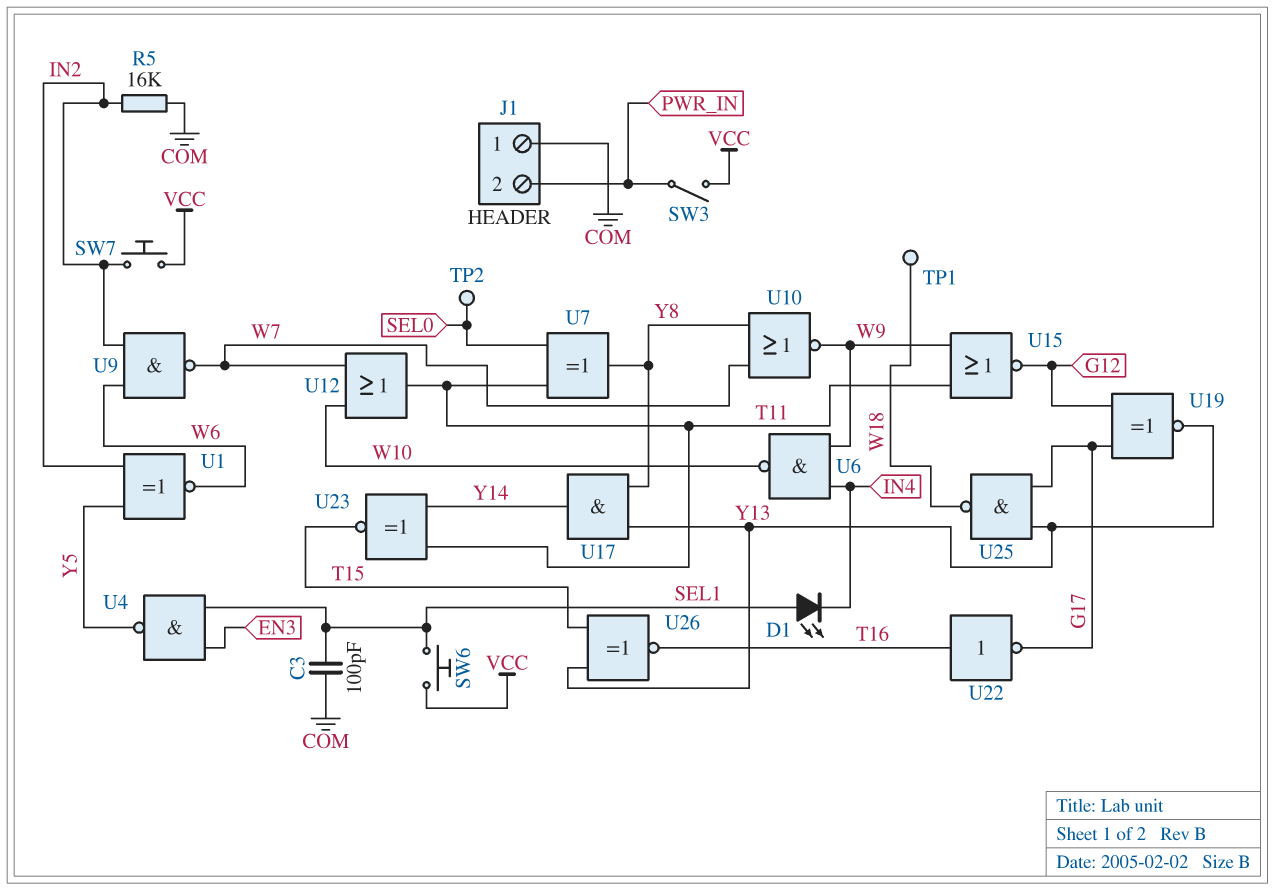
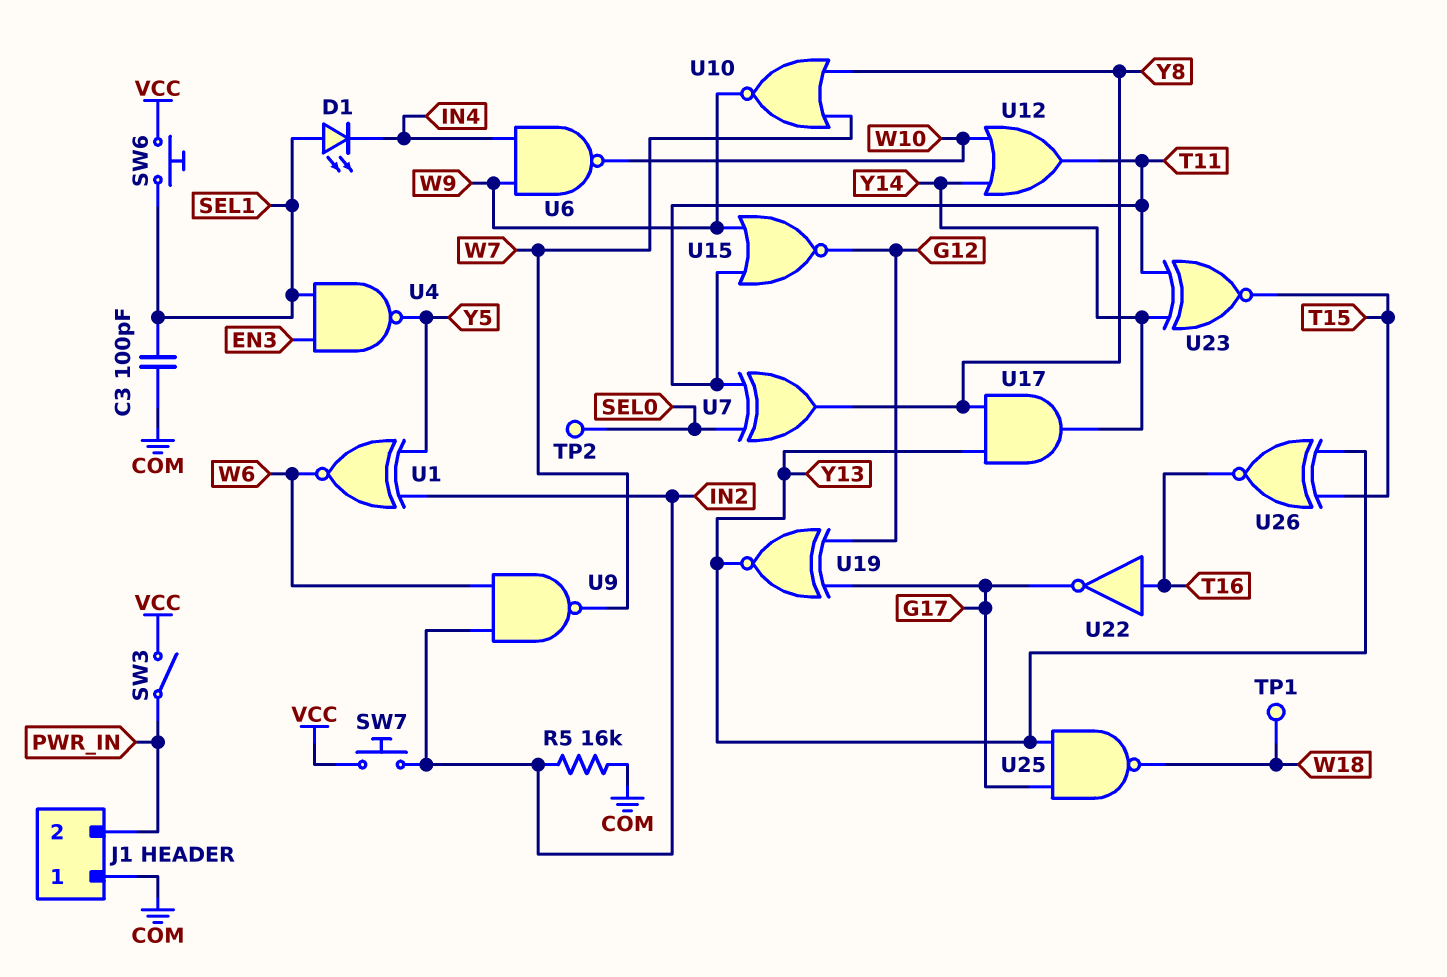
U12: OR (in W7, in W10, out T11) -> OR (in W10, in Y14, out T11)

